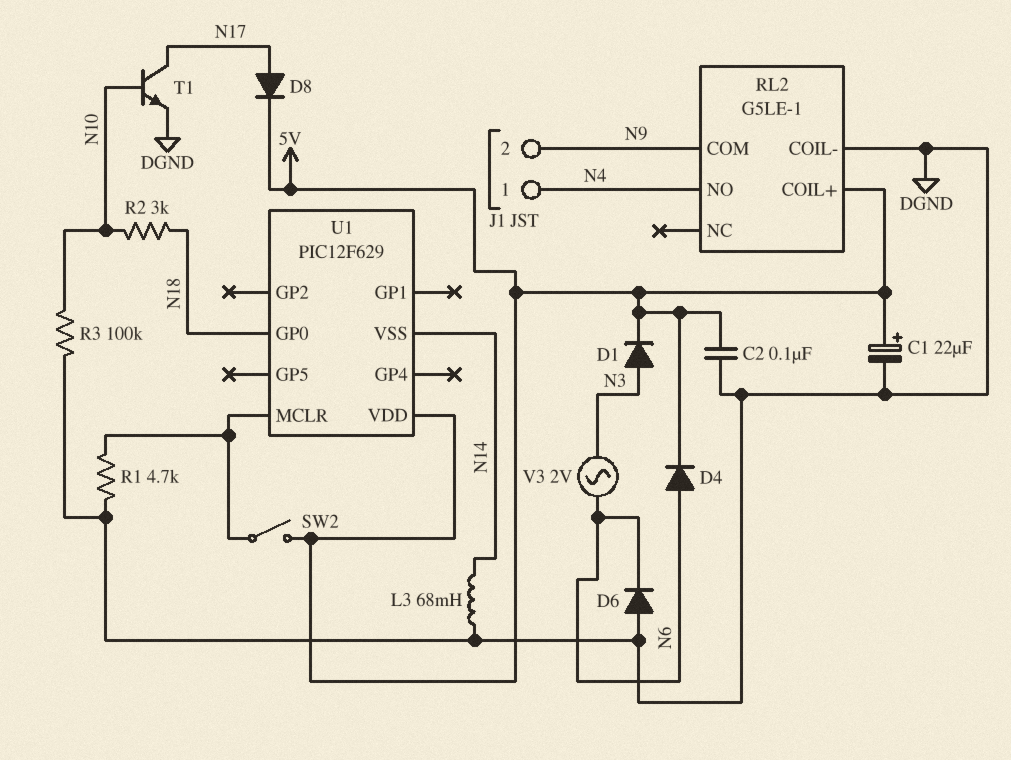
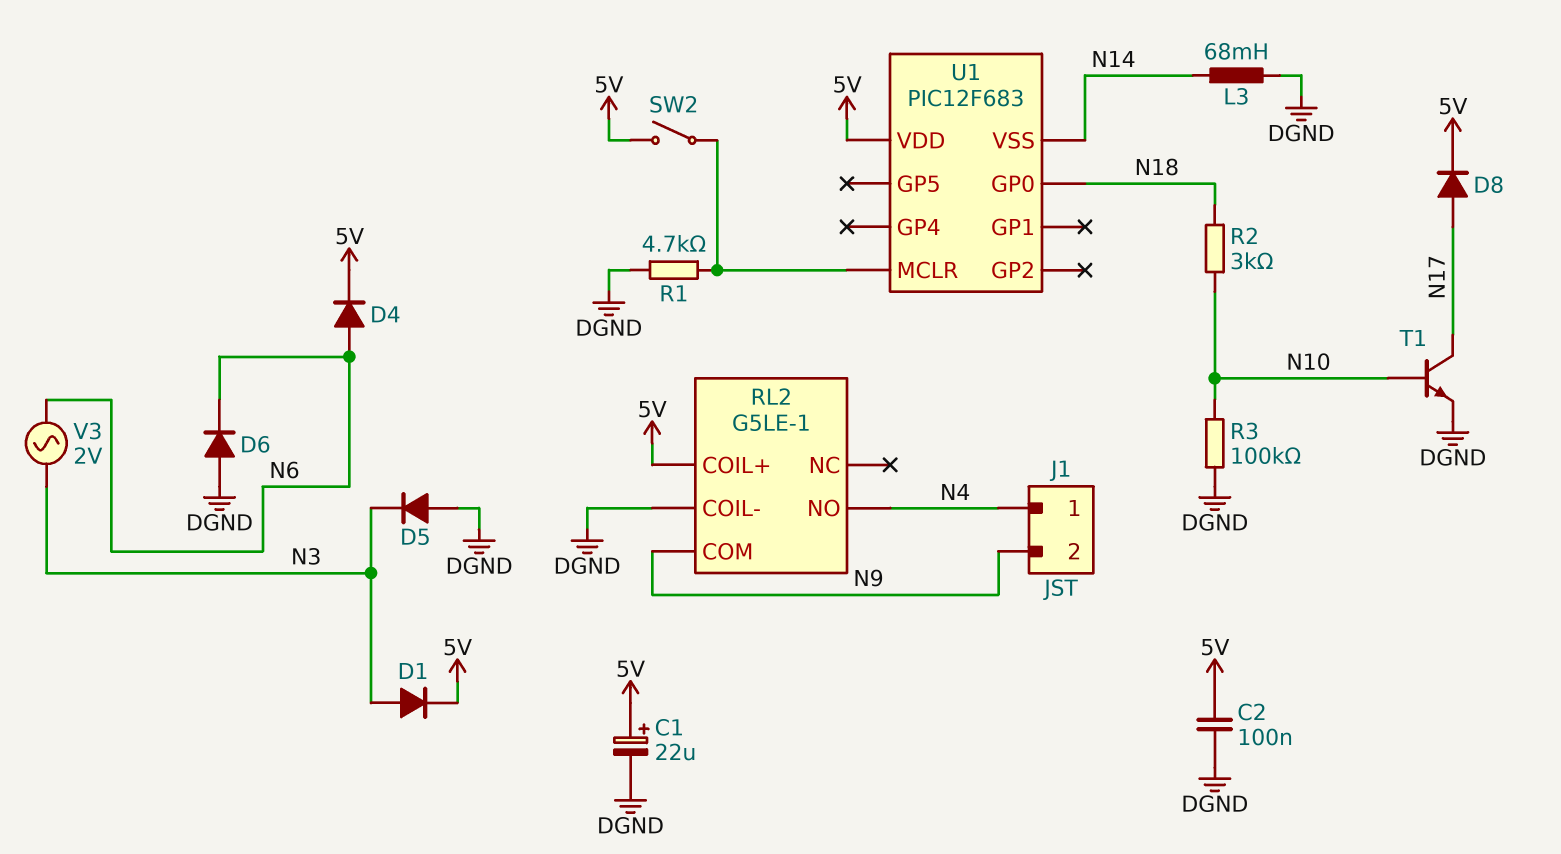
D5: none -> diode (A DGND, K N3)
U1: PIC12F629 -> PIC12F683

